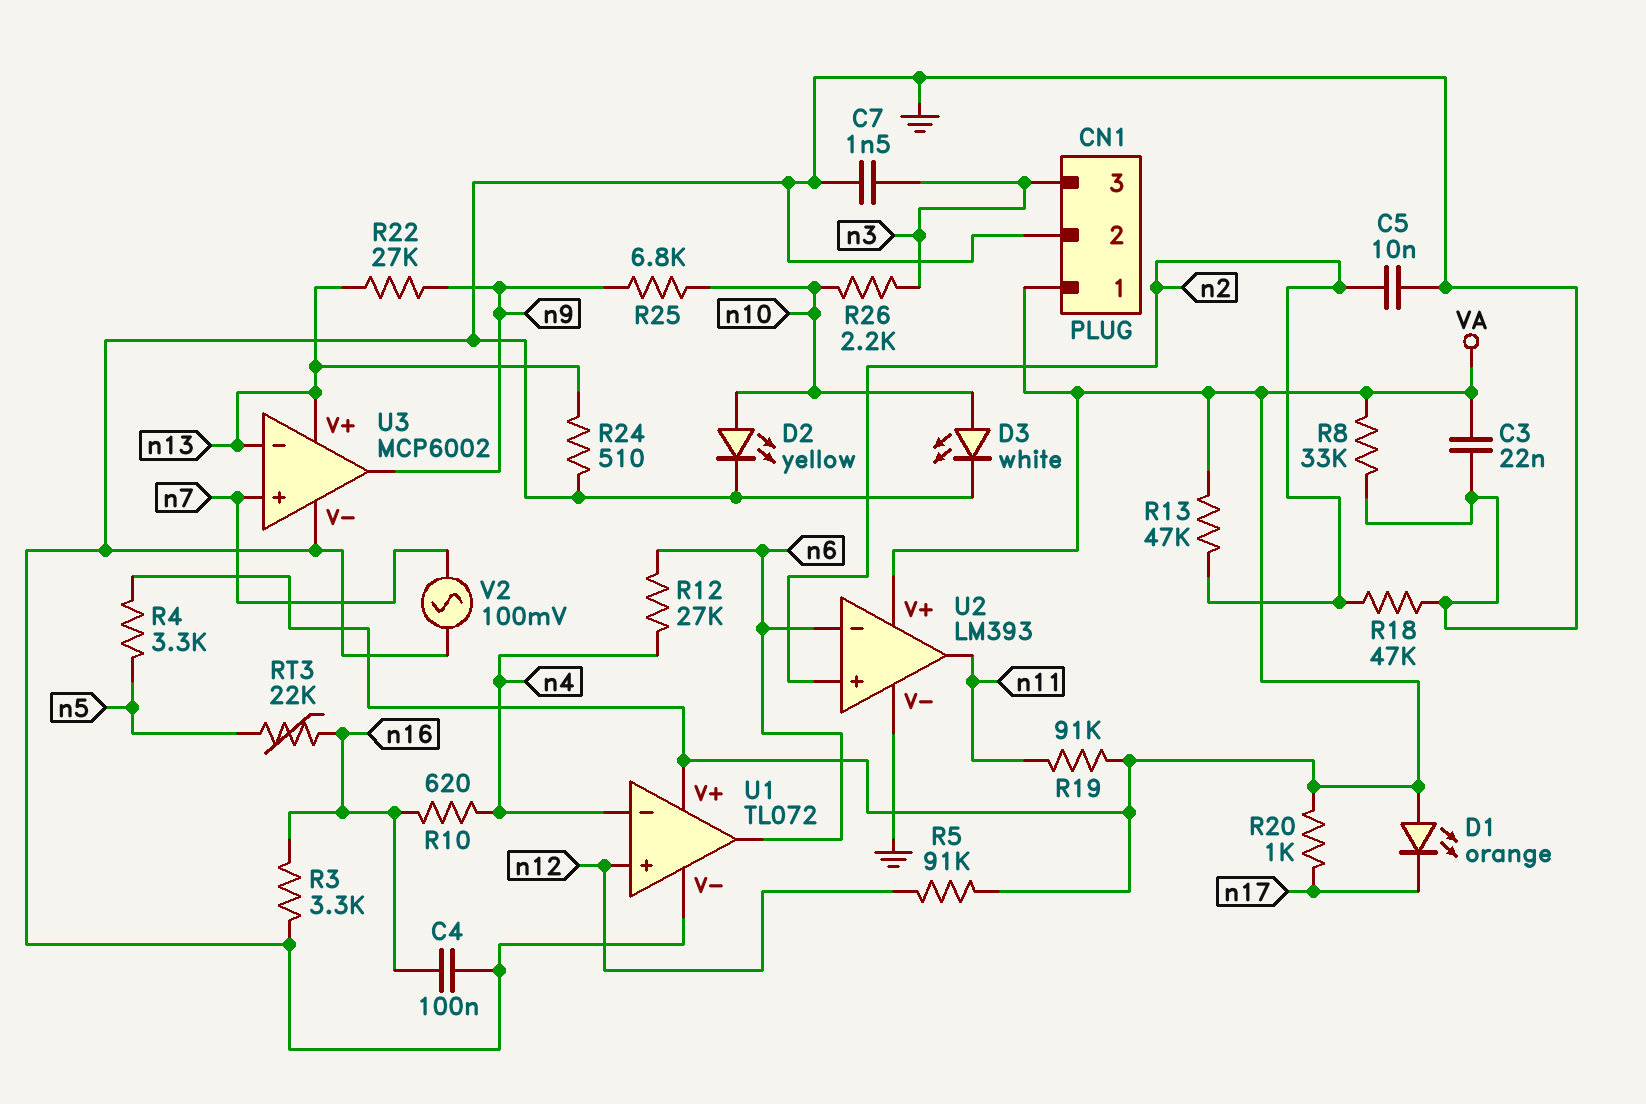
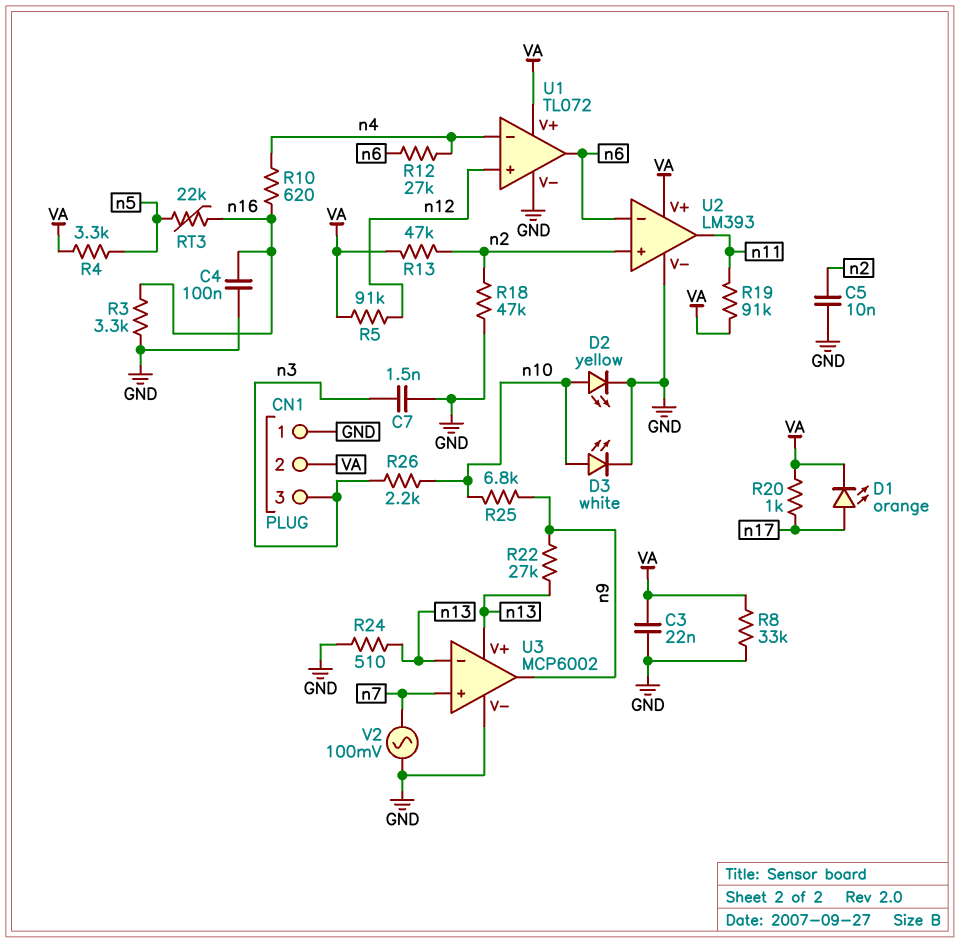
CN1 pin 1: VA -> GND
CN1 pin 2: GND -> VA
D1: LED orange (A VA, K n17) -> LED orange (A n17, K VA)

